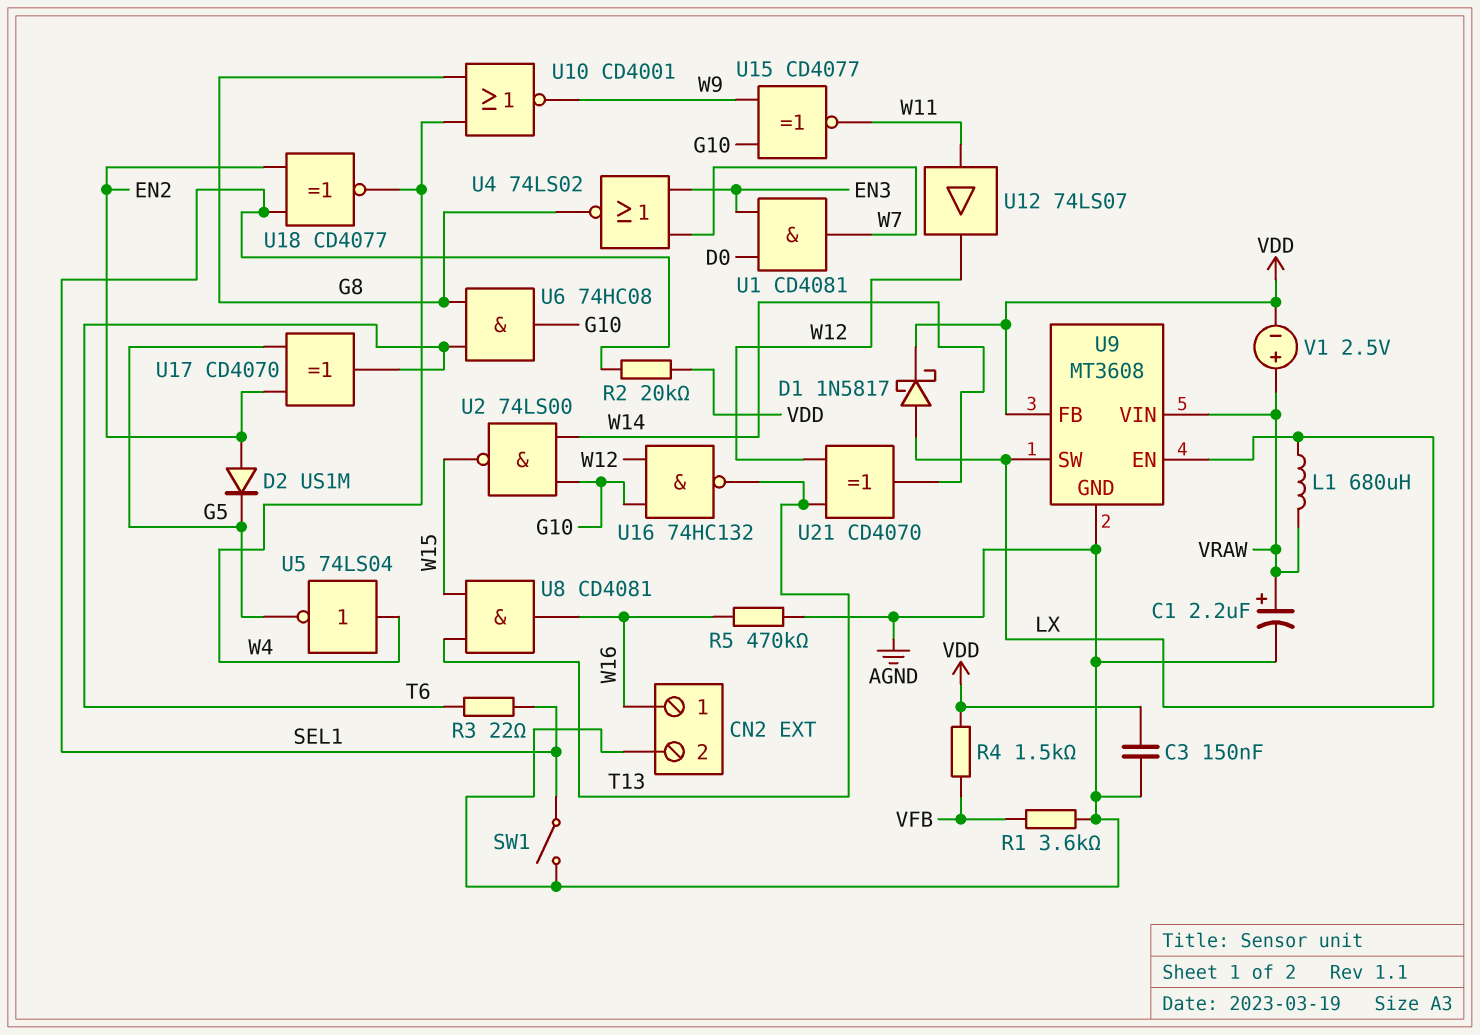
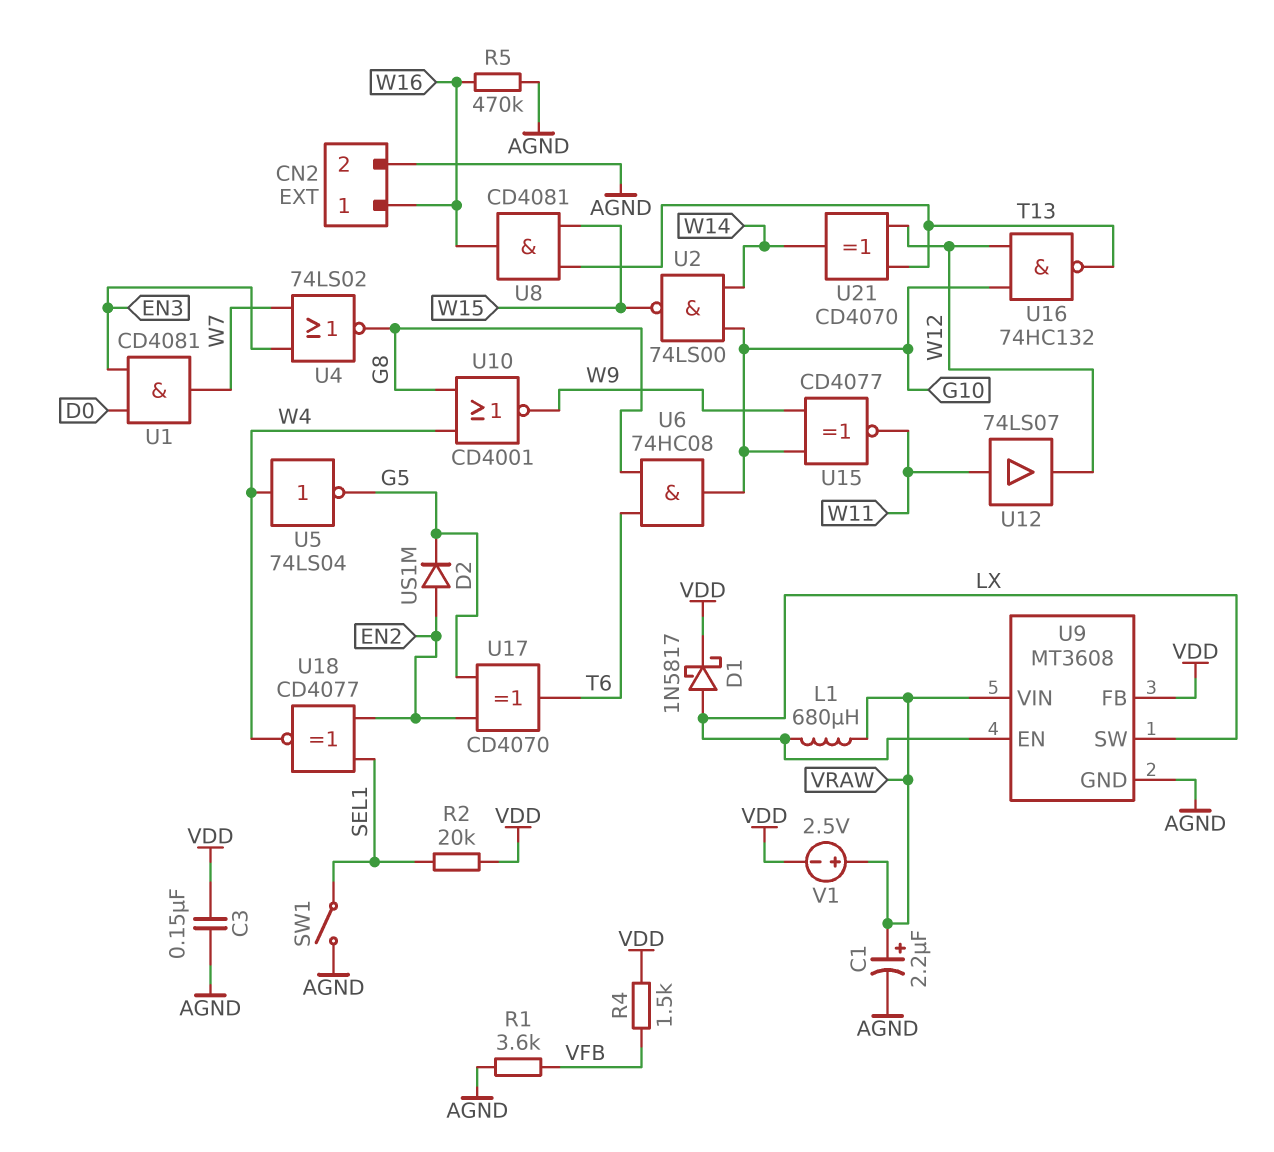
R3: 22 (SEL1, T6) -> none

